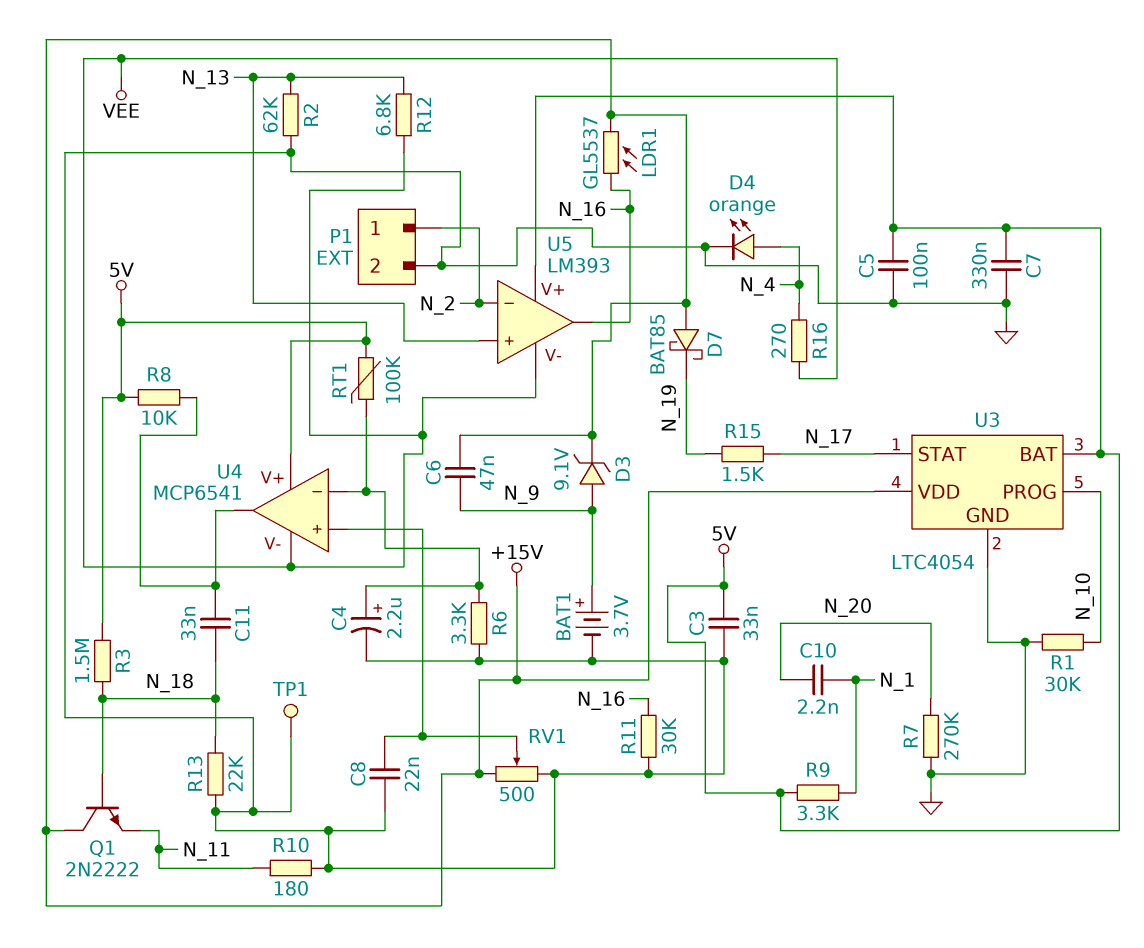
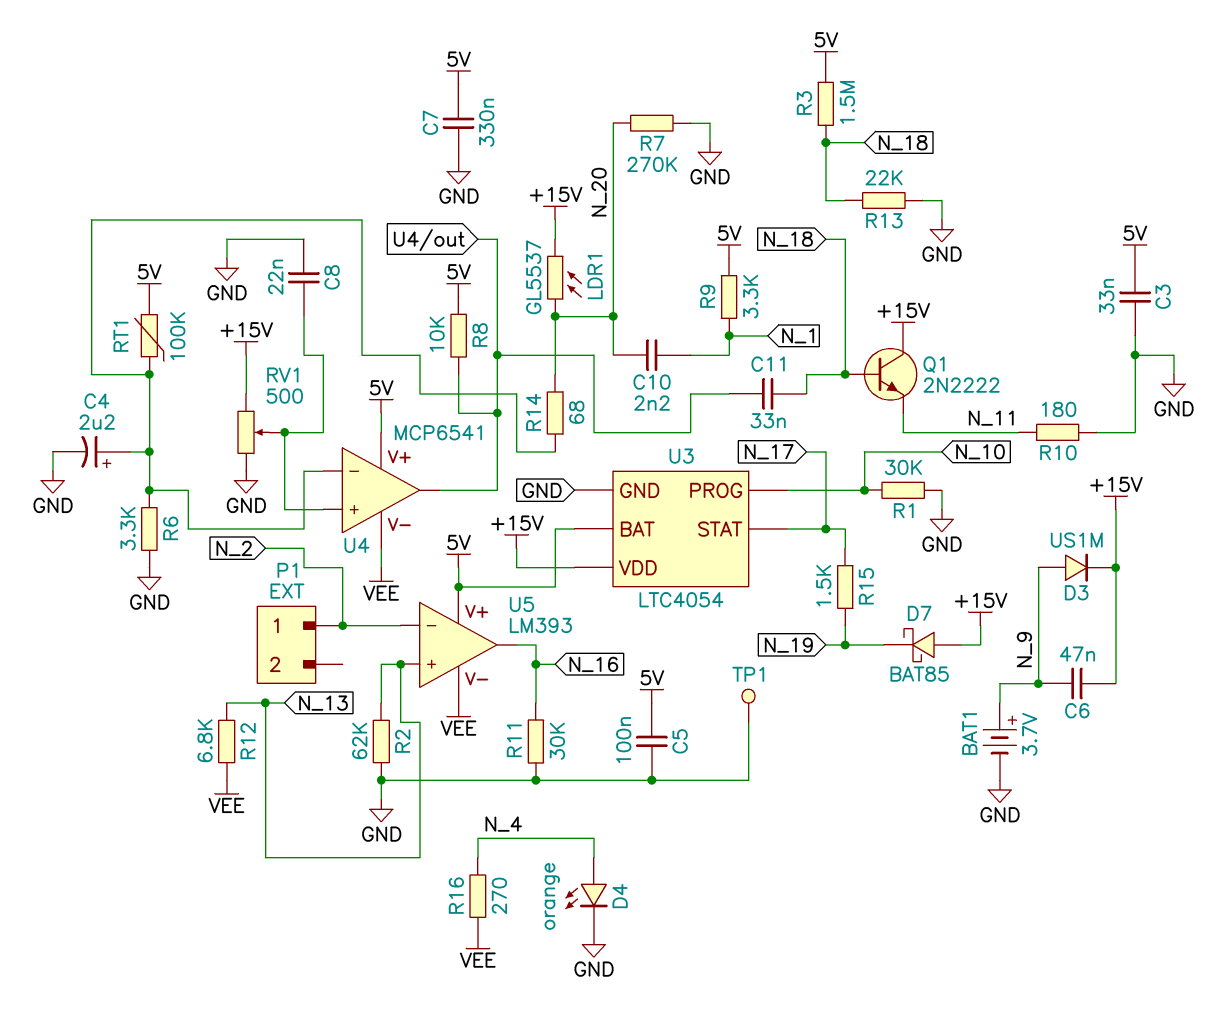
D3: zener 9.1V (A N_9, K +15V) -> diode US1M (A N_9, K +15V)
LDR1: GL5537 (+15V, N_16) -> GL5537 (+15V, N_20)
P1 pin 2: GND -> none
R14: none -> 68 (N_20, U4/in-)

